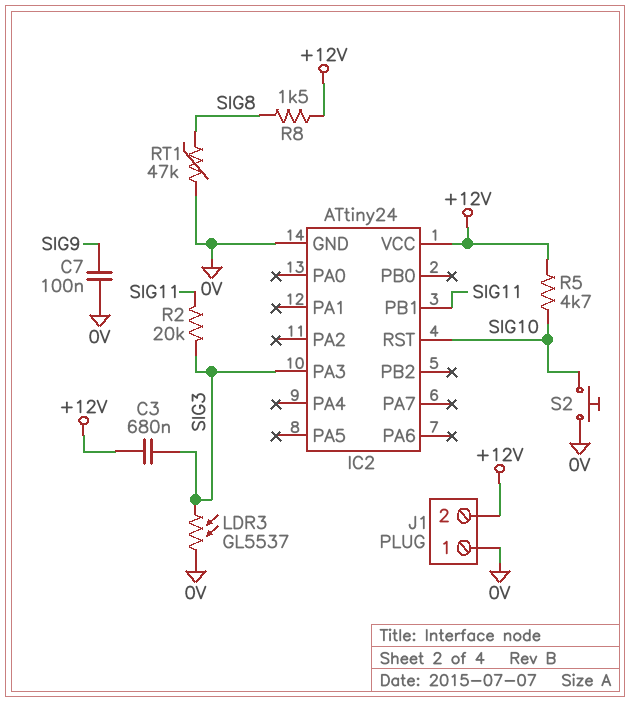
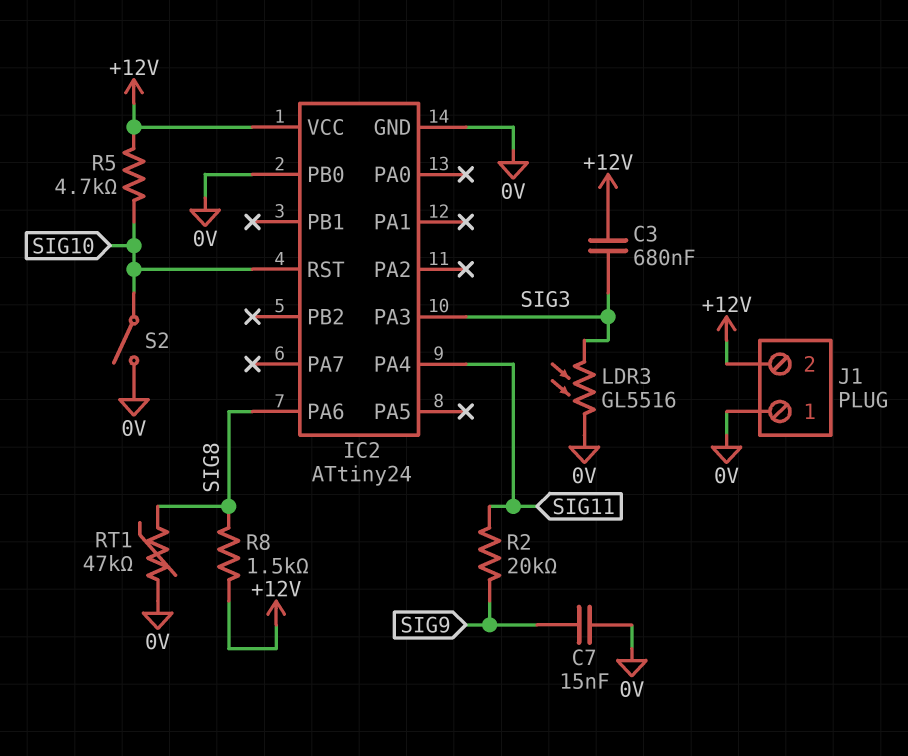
C7: 100nF (0V, SIG9) -> 15nF (0V, SIG9)
IC2 pin PA4: none -> SIG11
IC2 pin PA6: none -> SIG8
IC2 pin PB0: none -> 0V
IC2 pin PB1: SIG11 -> none
LDR3: GL5537 (0V, SIG3) -> GL5516 (0V, SIG3)
R2: 20k (SIG3, SIG11) -> 20k (SIG9, SIG11)
S2: button (0V, SIG10) -> switch (0V, SIG10)

